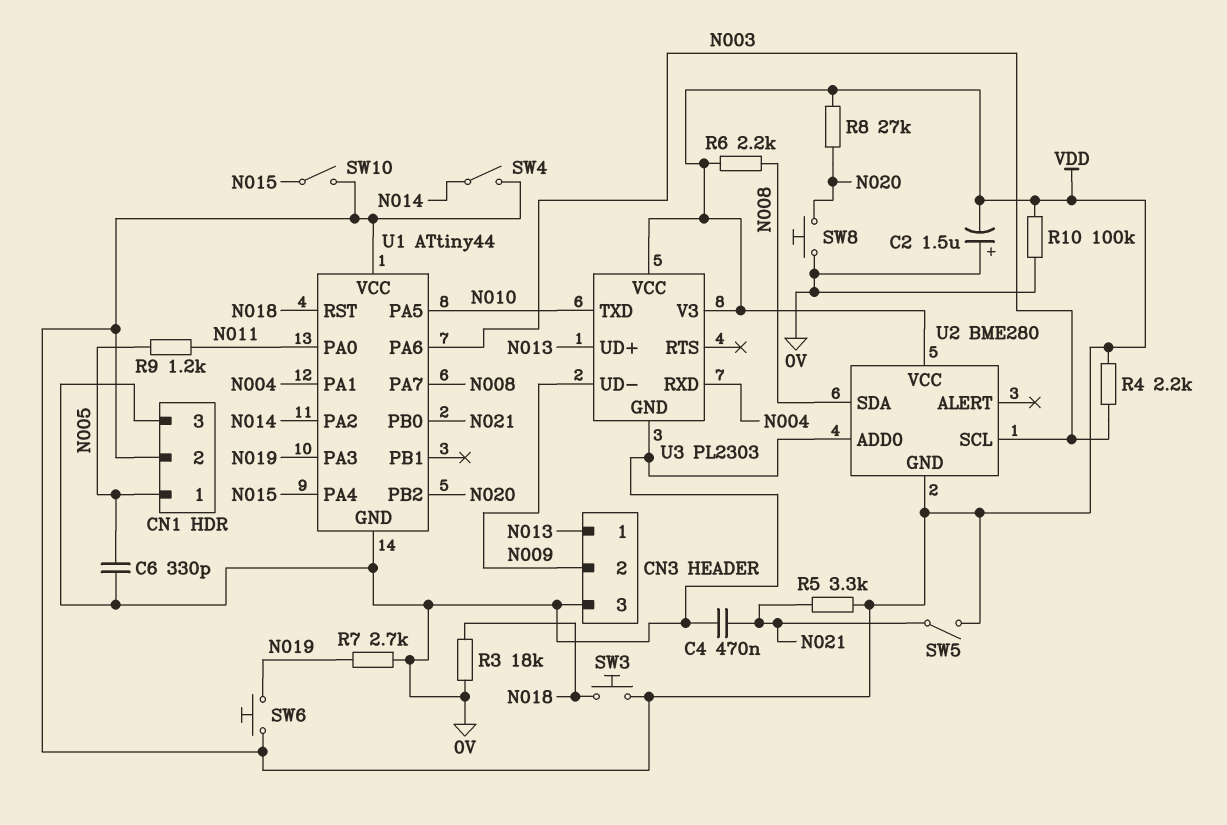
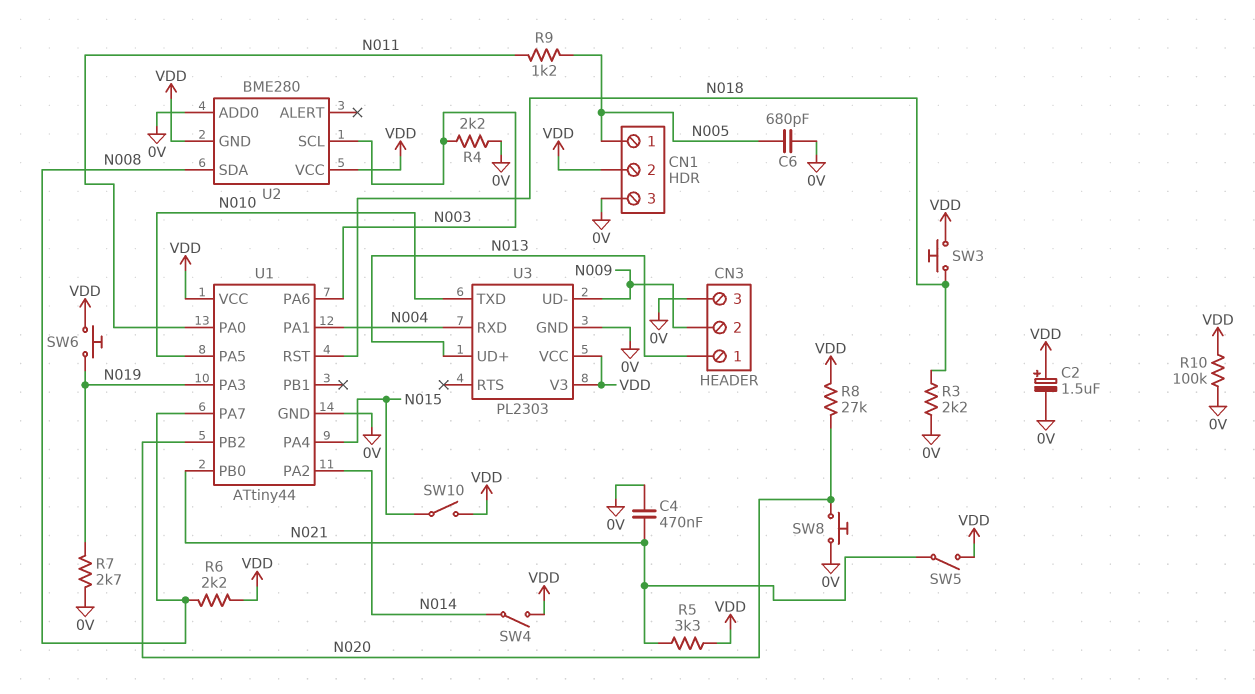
C2: 1.5uF (plus 0V, minus VDD) -> 1.5uF (plus VDD, minus 0V)
C6: 330pF (0V, N005) -> 680pF (0V, N005)
R3: 18k (0V, N018) -> 2.2k (0V, N018)
R4: 2.2k (N003, VDD) -> 2.2k (0V, N003)

